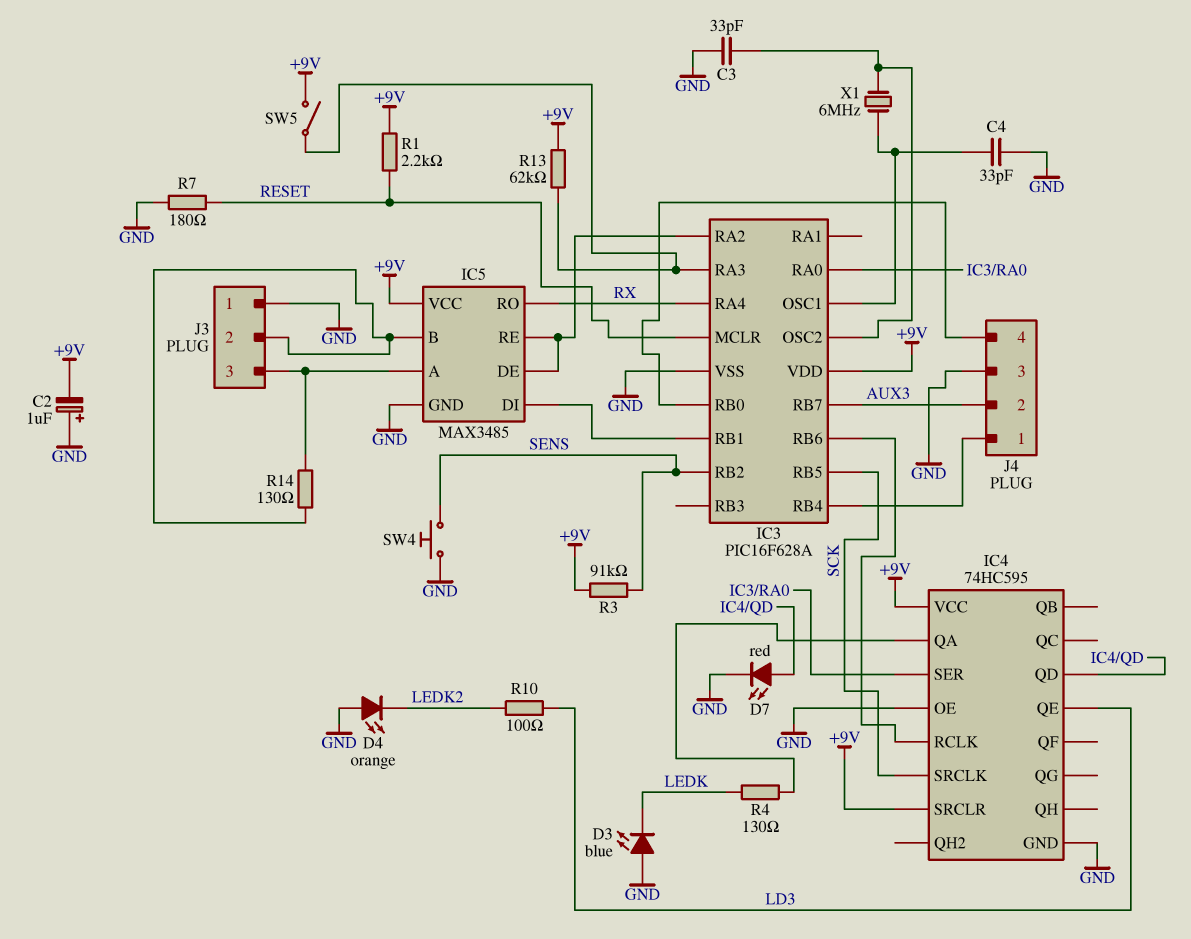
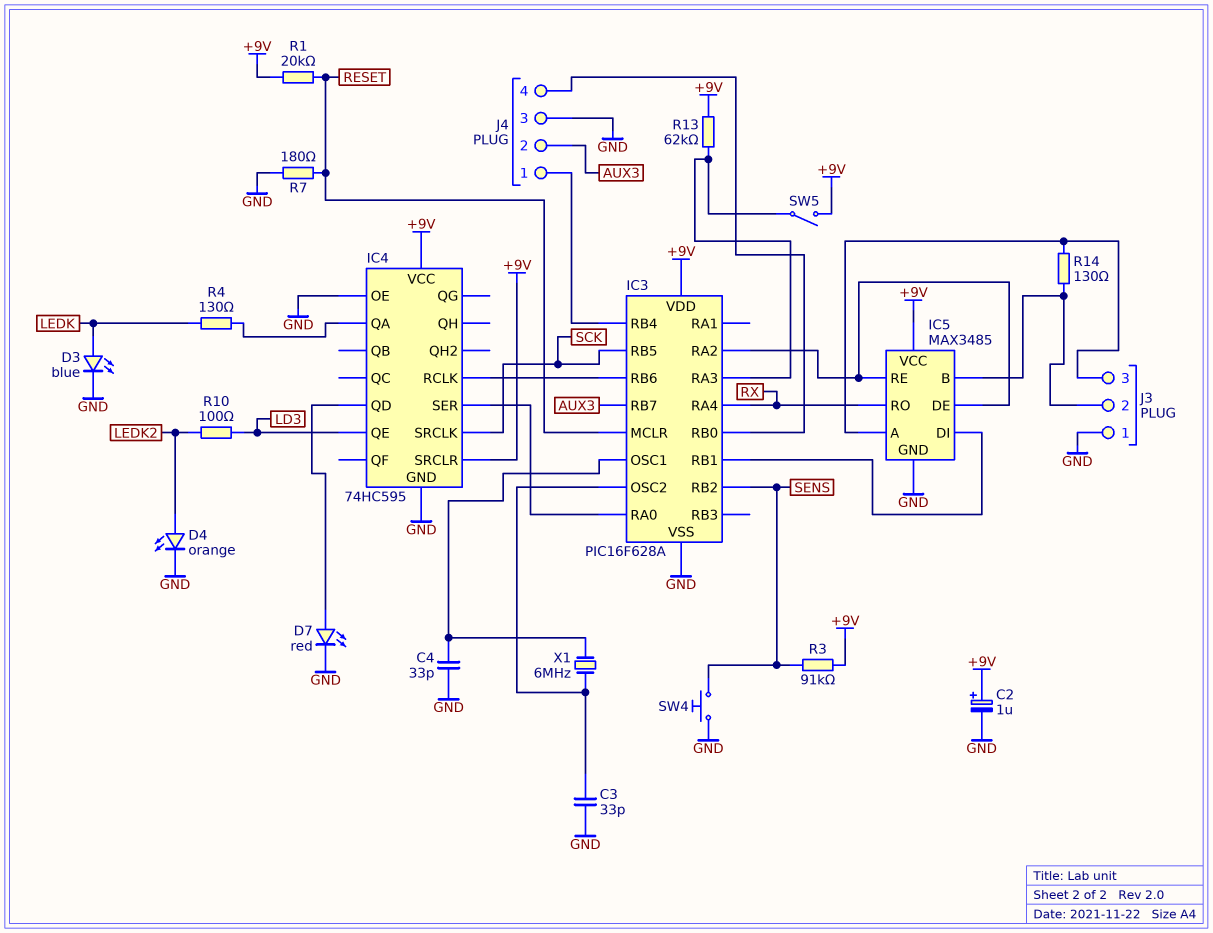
C2: 1uF (plus GND, minus +9V) -> 1uF (plus +9V, minus GND)
D3: LED blue (A GND, K LEDK) -> LED blue (A LEDK, K GND)
D4: LED orange (A GND, K LEDK2) -> LED orange (A LEDK2, K GND)
R1: 2.2k (+9V, RESET) -> 20k (+9V, RESET)

